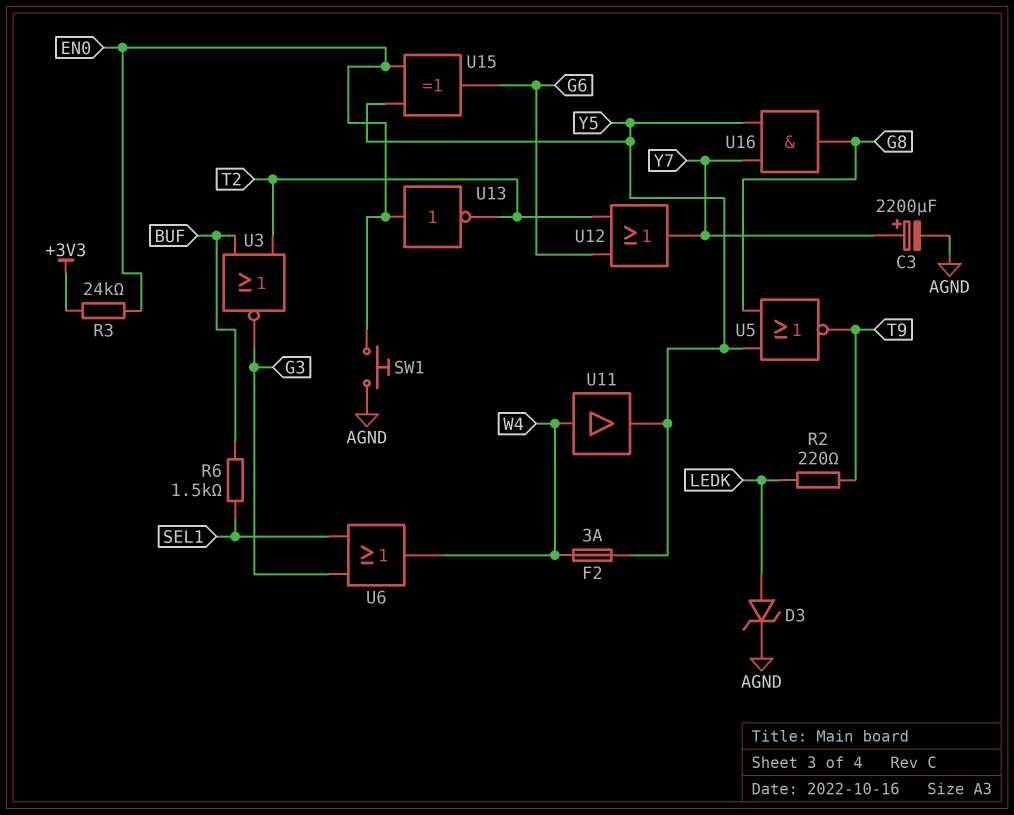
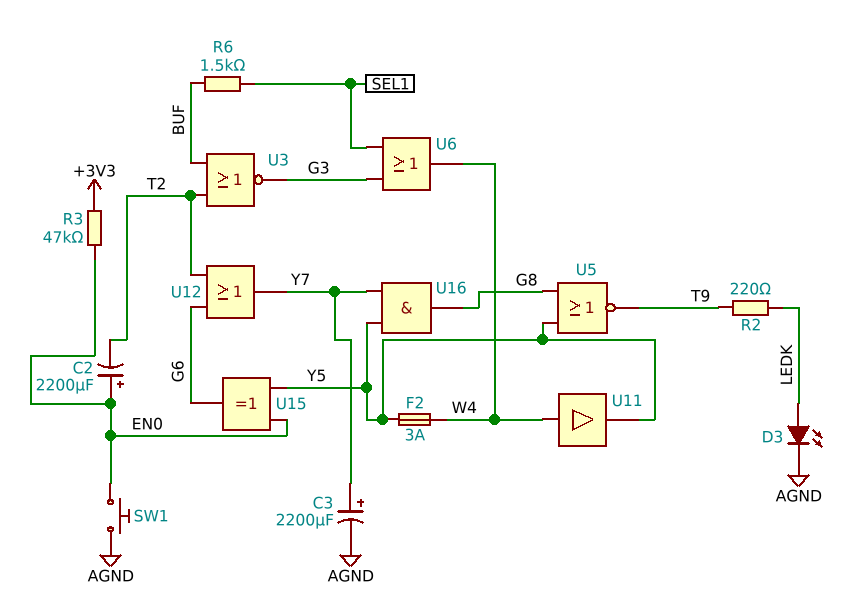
C2: none -> 2200uF (plus EN0, minus T2)
D3: zener (A LEDK, K AGND) -> LED (A LEDK, K AGND)
R3: 24k (+3V3, EN0) -> 47k (+3V3, EN0)
U13: NOT (in EN0, out T2) -> none

